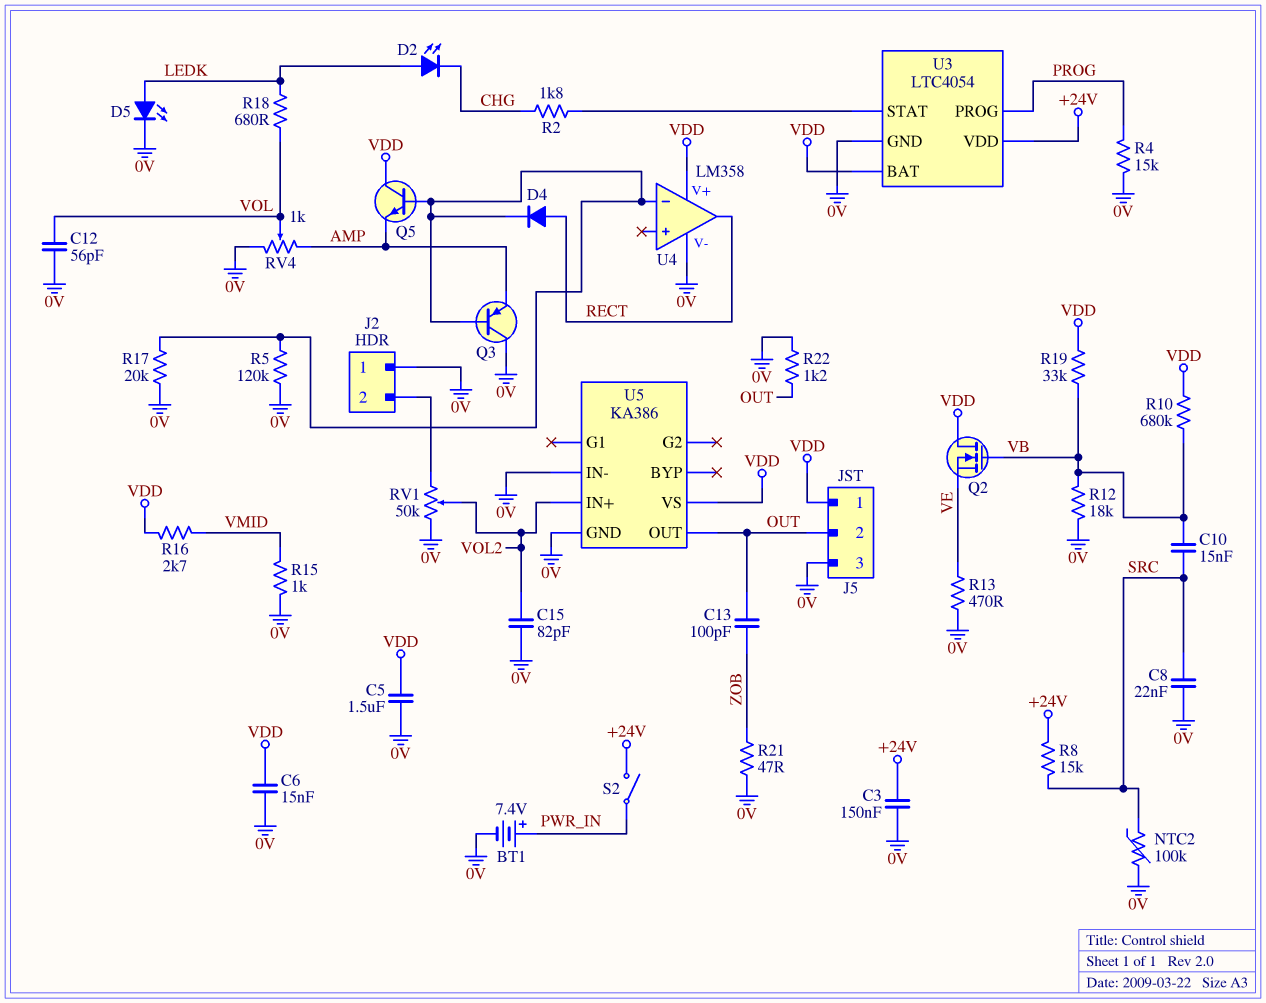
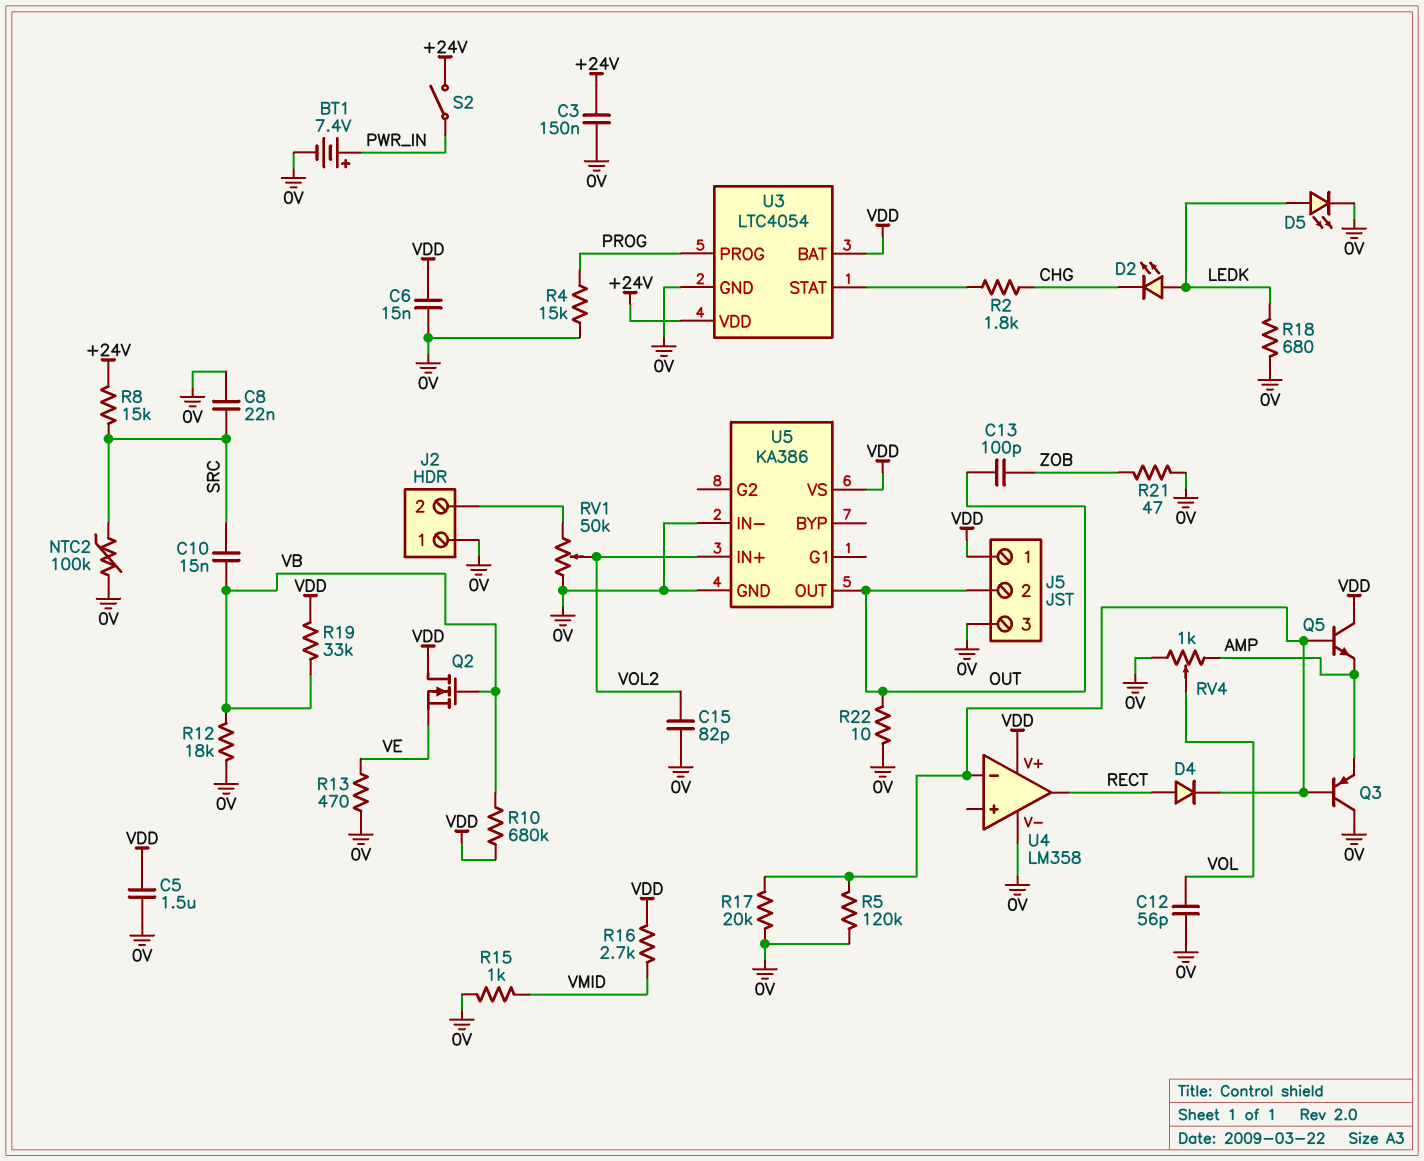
R18: 680 (LEDK, VOL) -> 680 (0V, LEDK)
R22: 1.2k (0V, OUT) -> 10 (0V, OUT)

